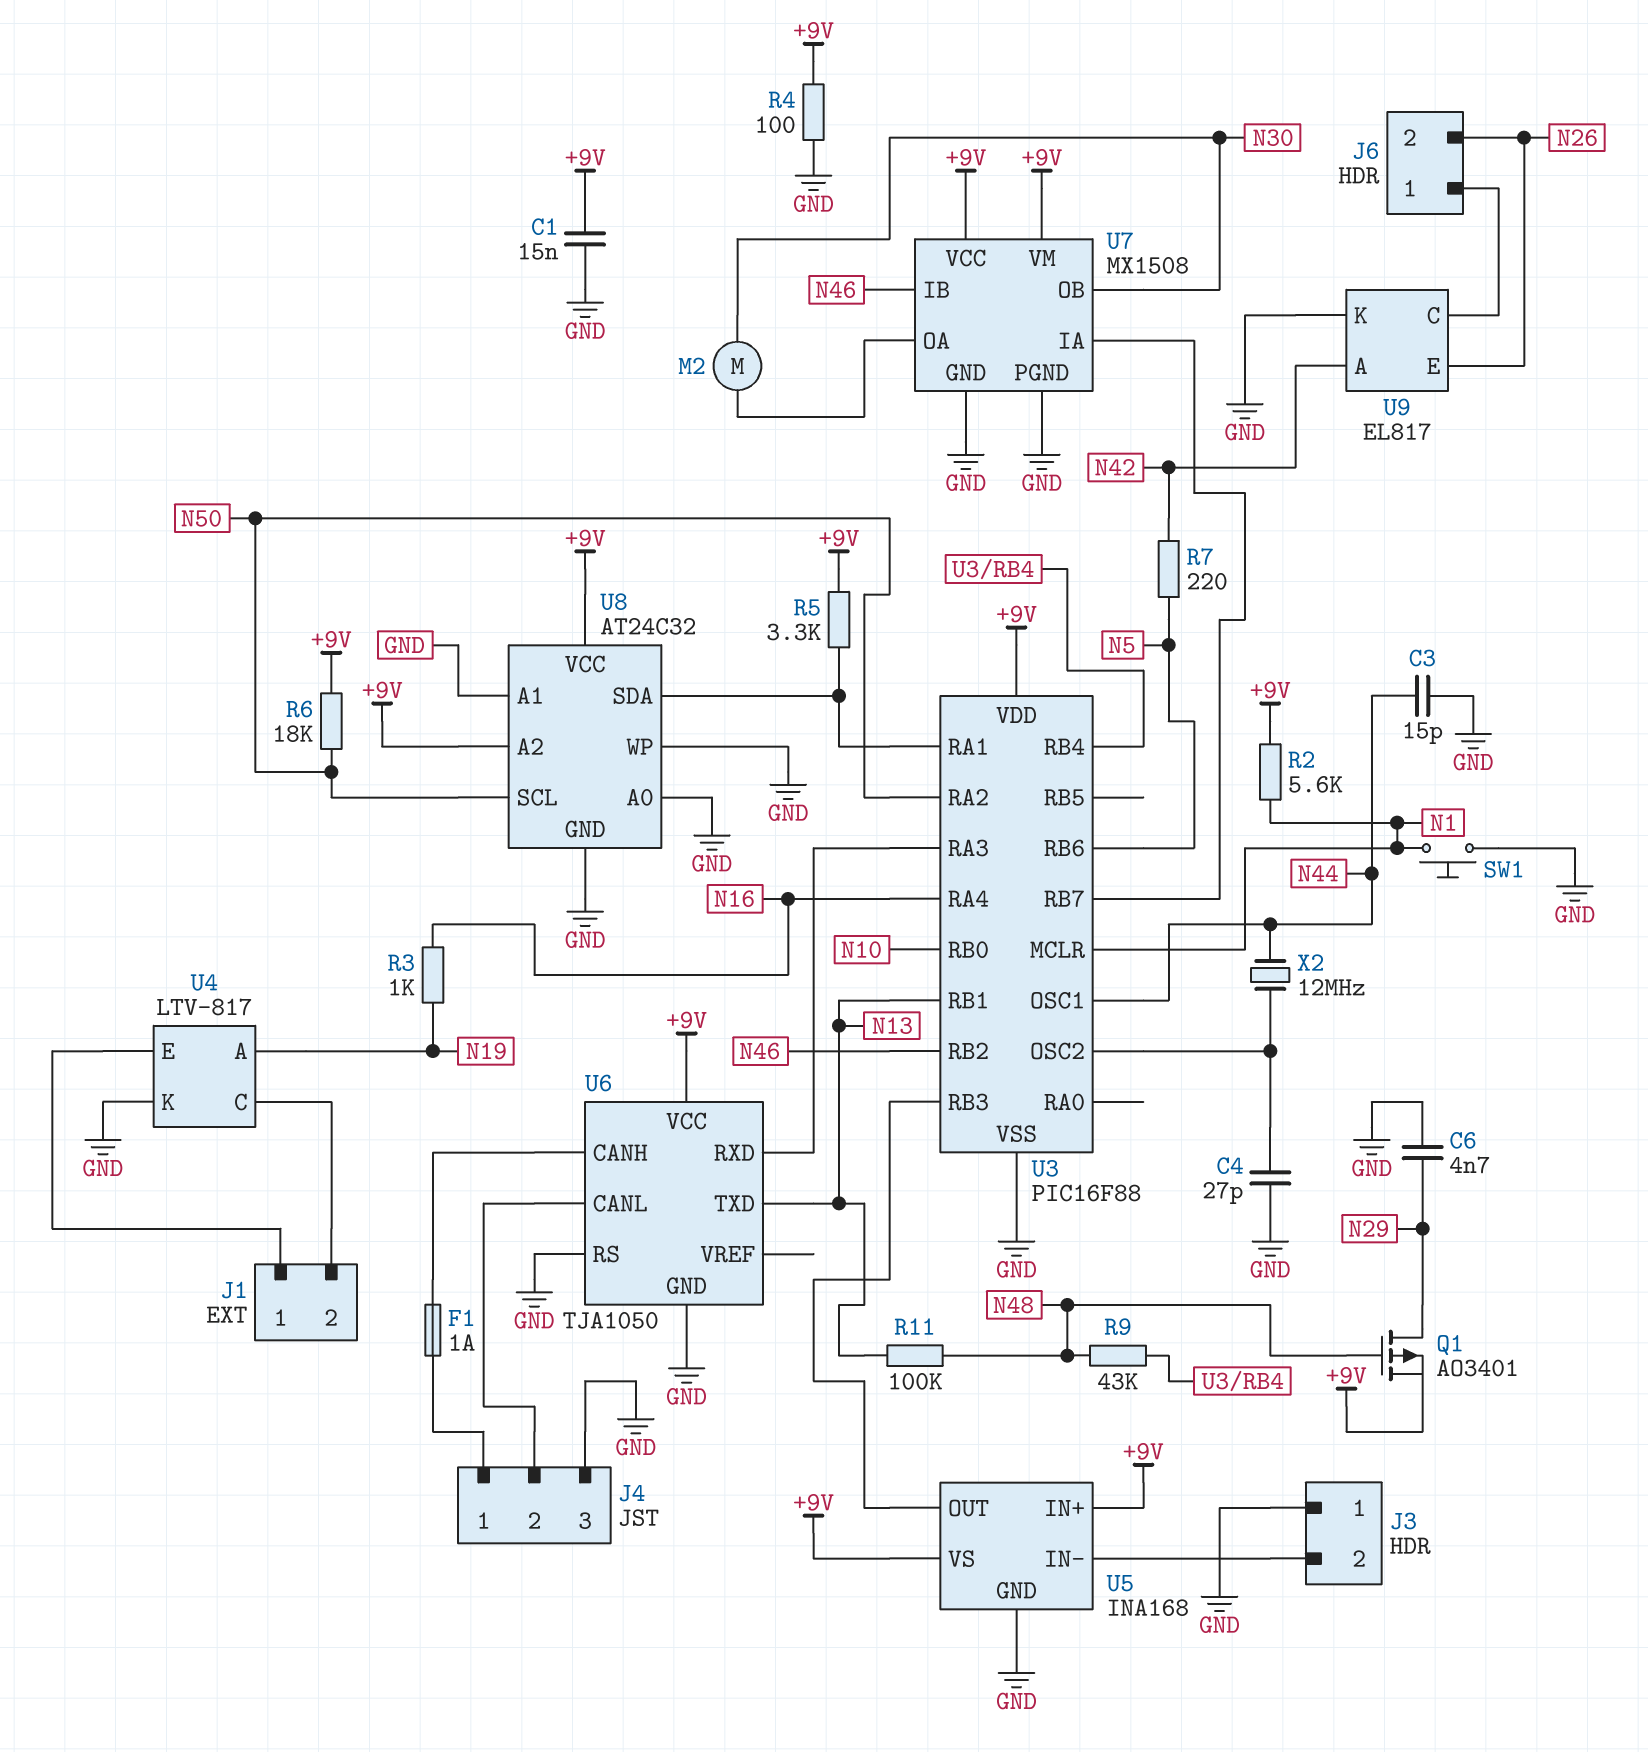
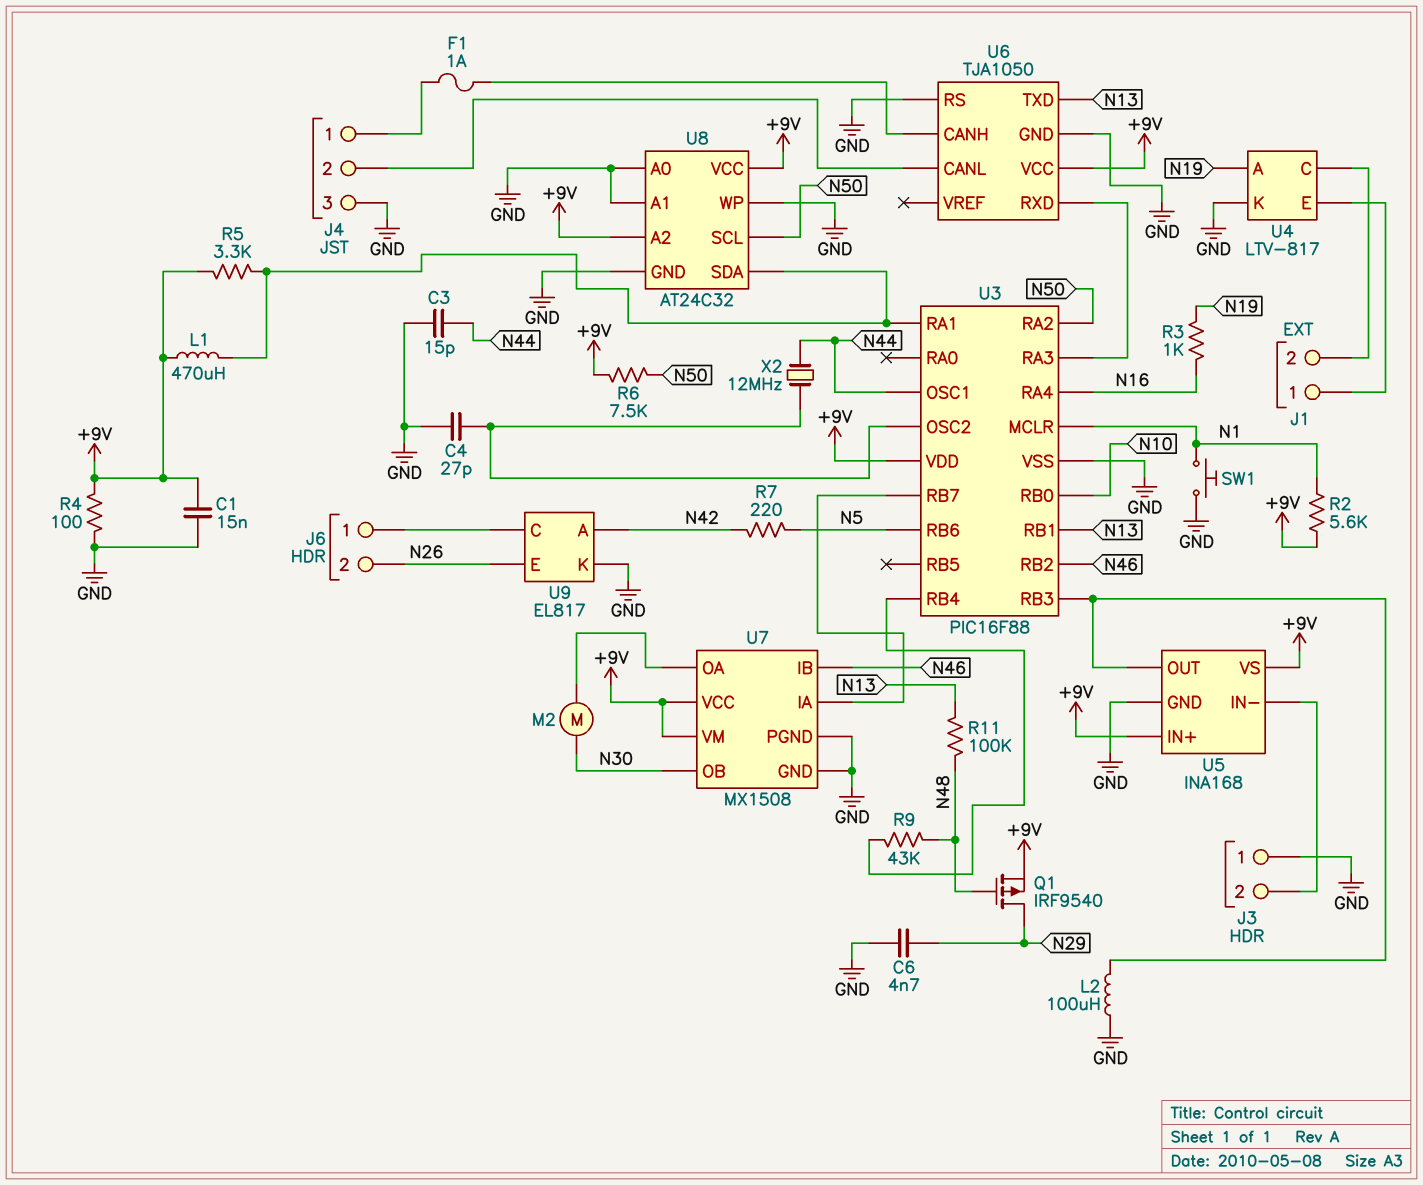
L1: none -> 470uH (+9V, U3/RA1)
L2: none -> 100uH (GND, U3/RB3)
Q1: PMOS AO3401 (G N48, D N29, S +9V) -> PMOS IRF9540 (G N48, D N29, S +9V)
R6: 18k (+9V, N50) -> 7.5k (+9V, N50)

